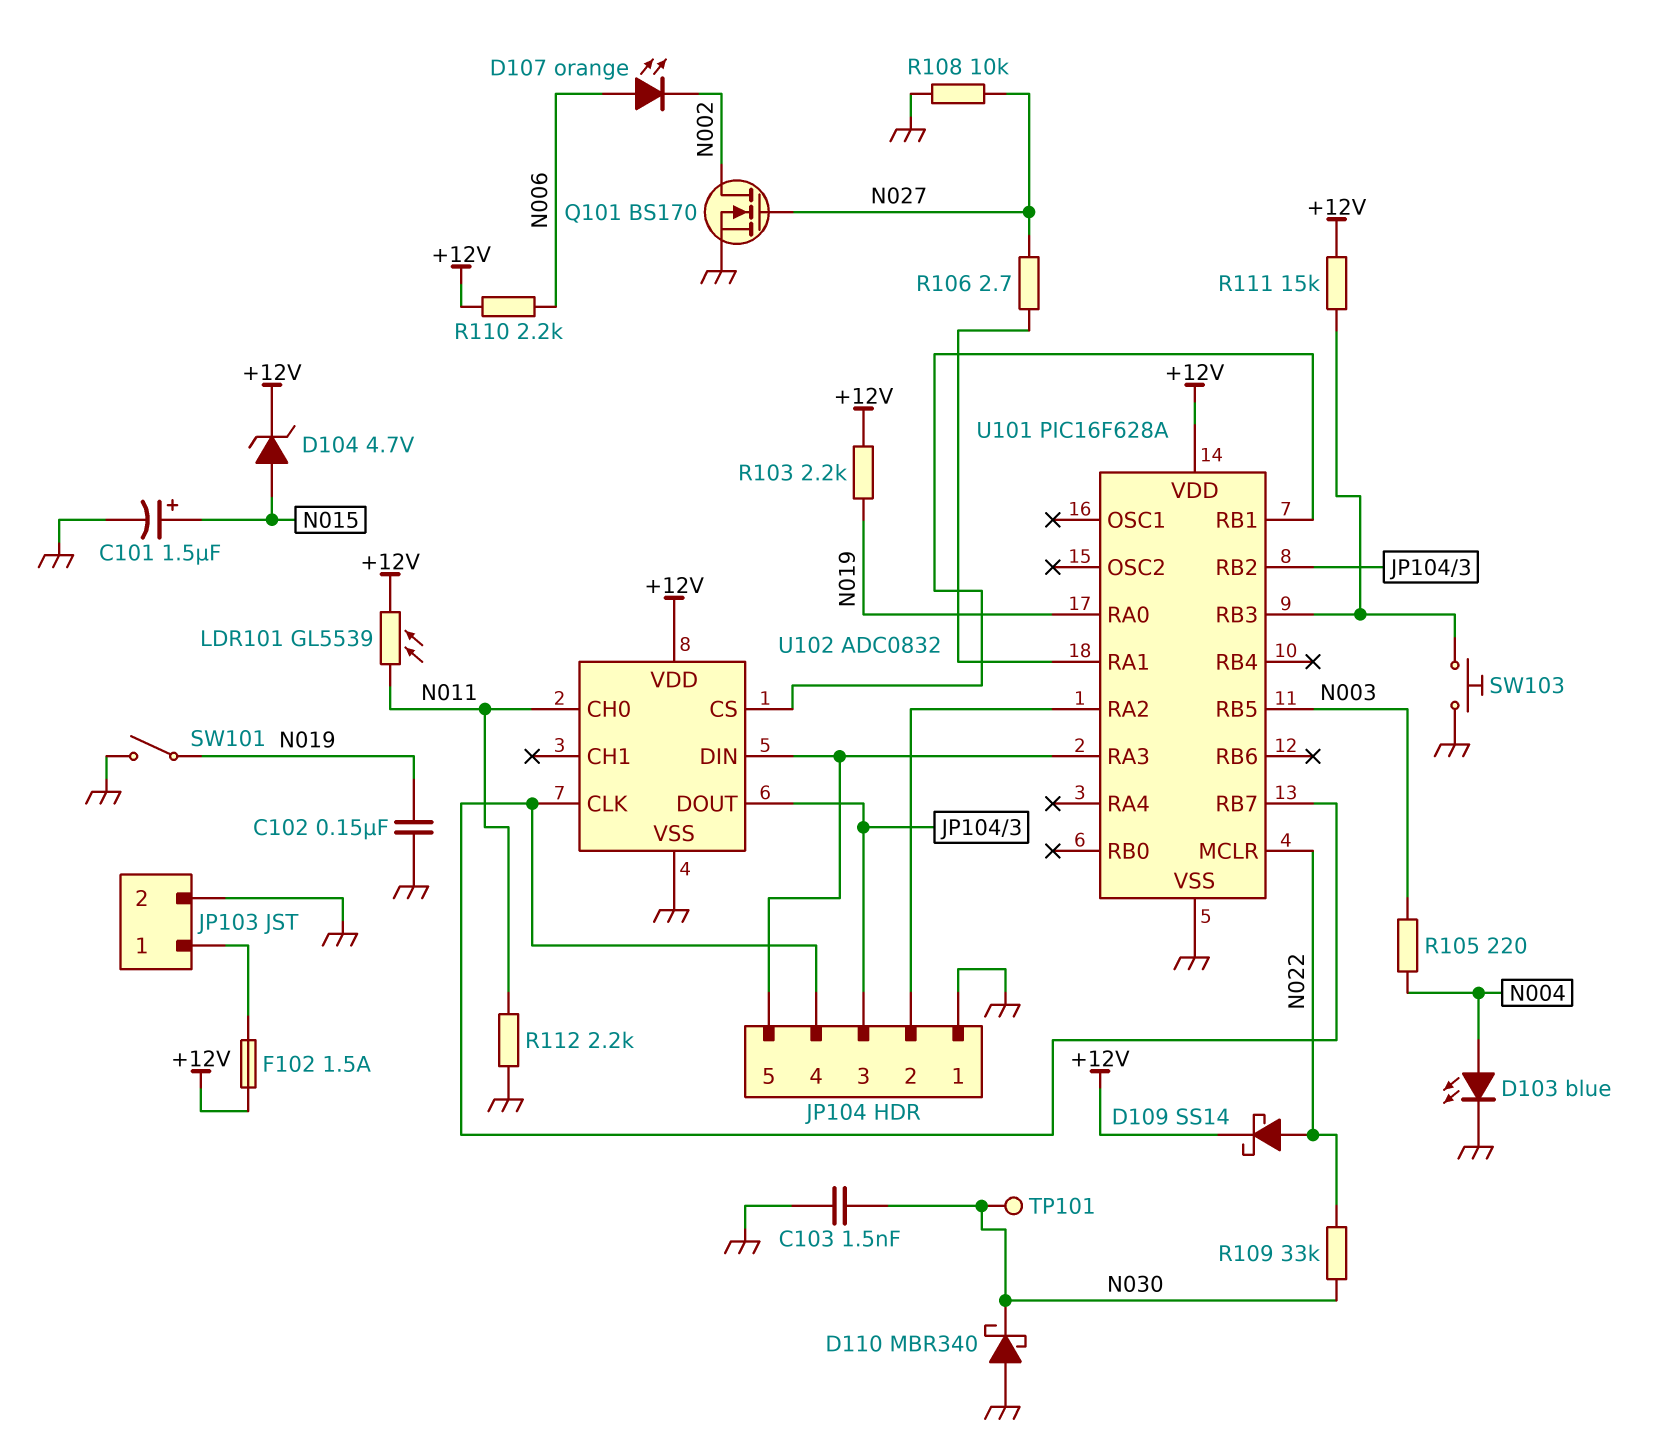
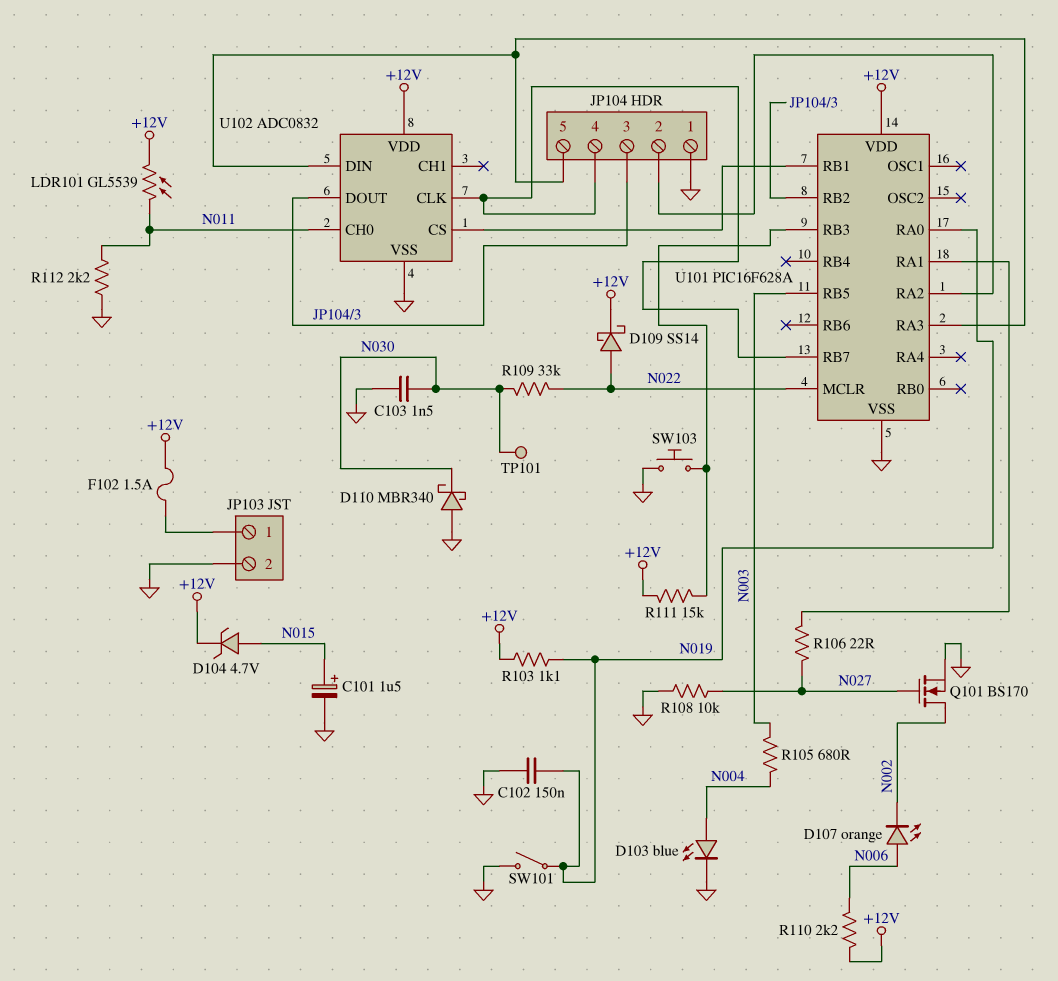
R103: 2.2k (+12V, N019) -> 1.1k (+12V, N019)
R105: 220 (N003, N004) -> 680 (N003, N004)
R106: 2.7 (N027, U101/RA1) -> 22 (N027, U101/RA1)

